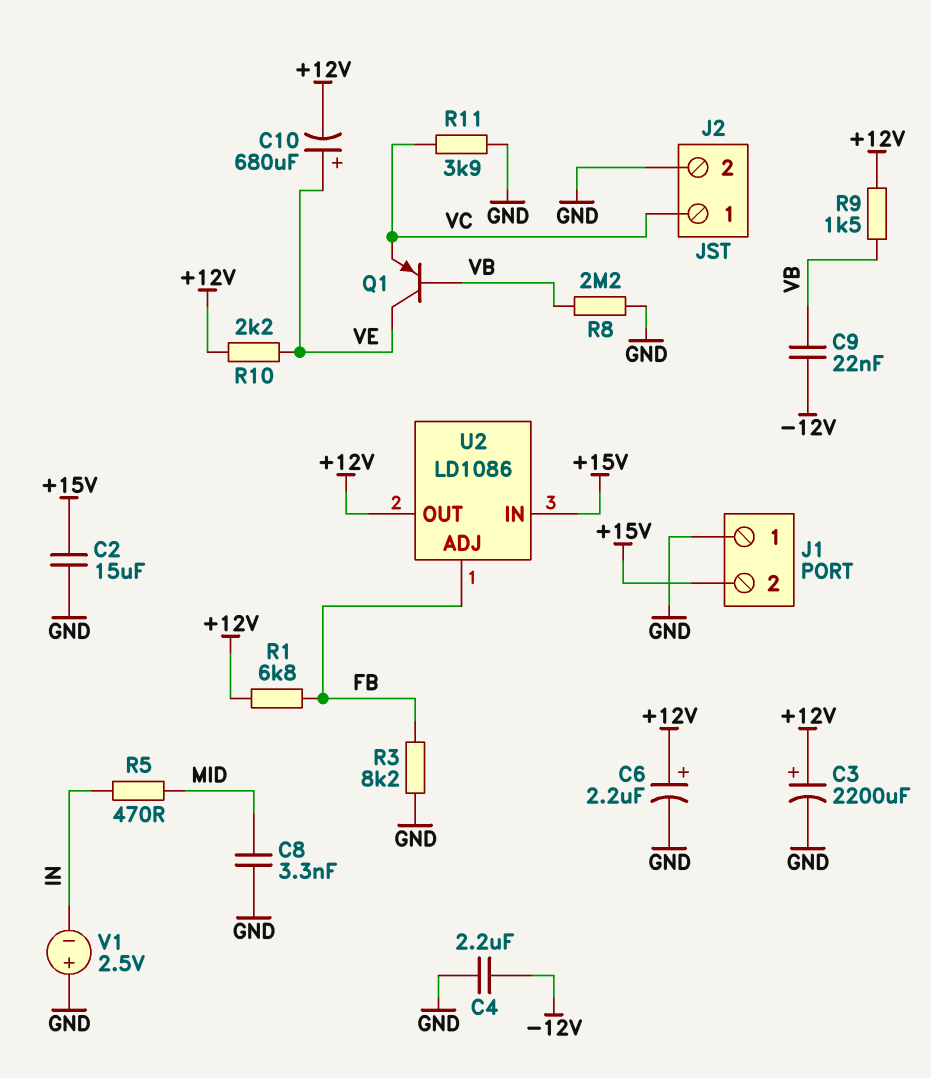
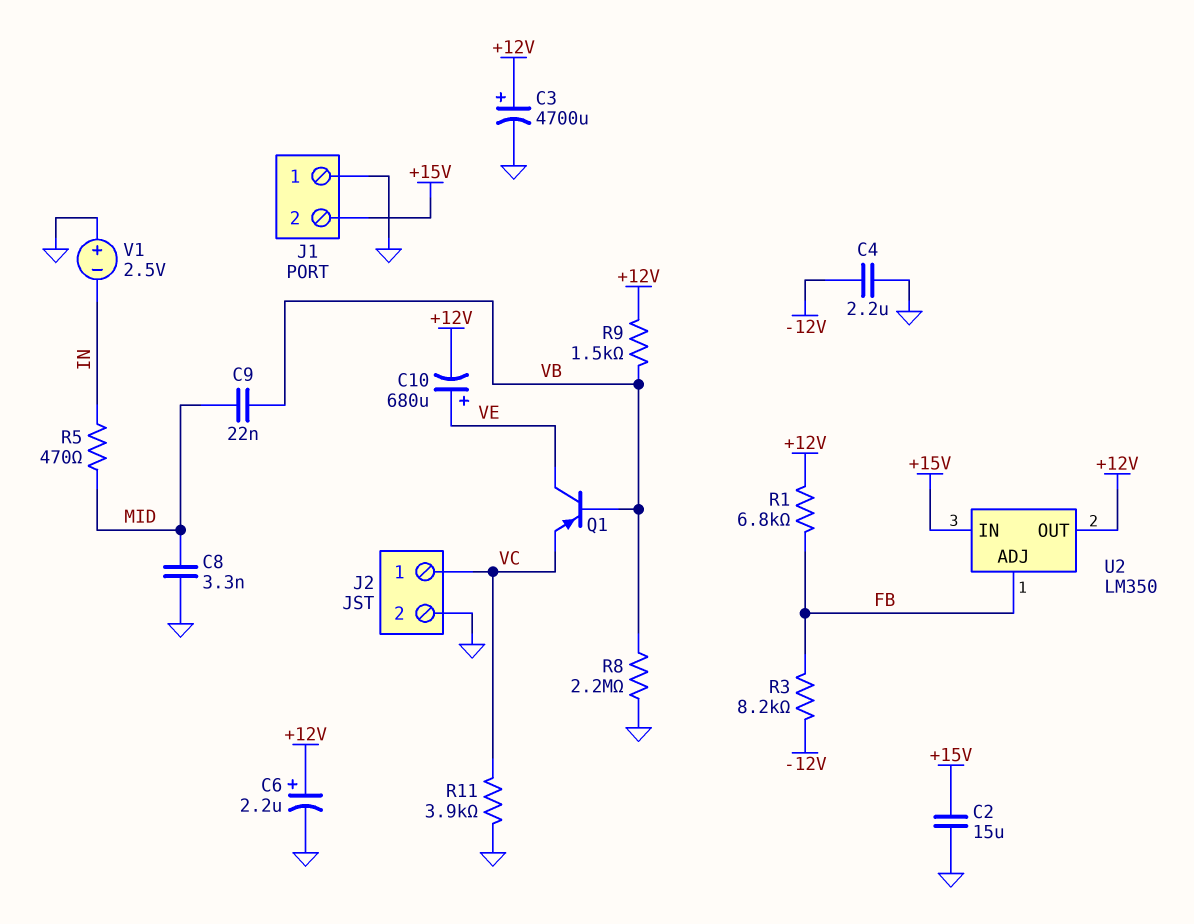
C3: 2200uF (plus +12V, minus GND) -> 4700uF (plus +12V, minus GND)
C9: 22nF (-12V, VB) -> 22nF (MID, VB)
R3: 8.2k (FB, GND) -> 8.2k (-12V, FB)
R10: 2.2k (+12V, VE) -> none
U2: LD1086 -> LM350

